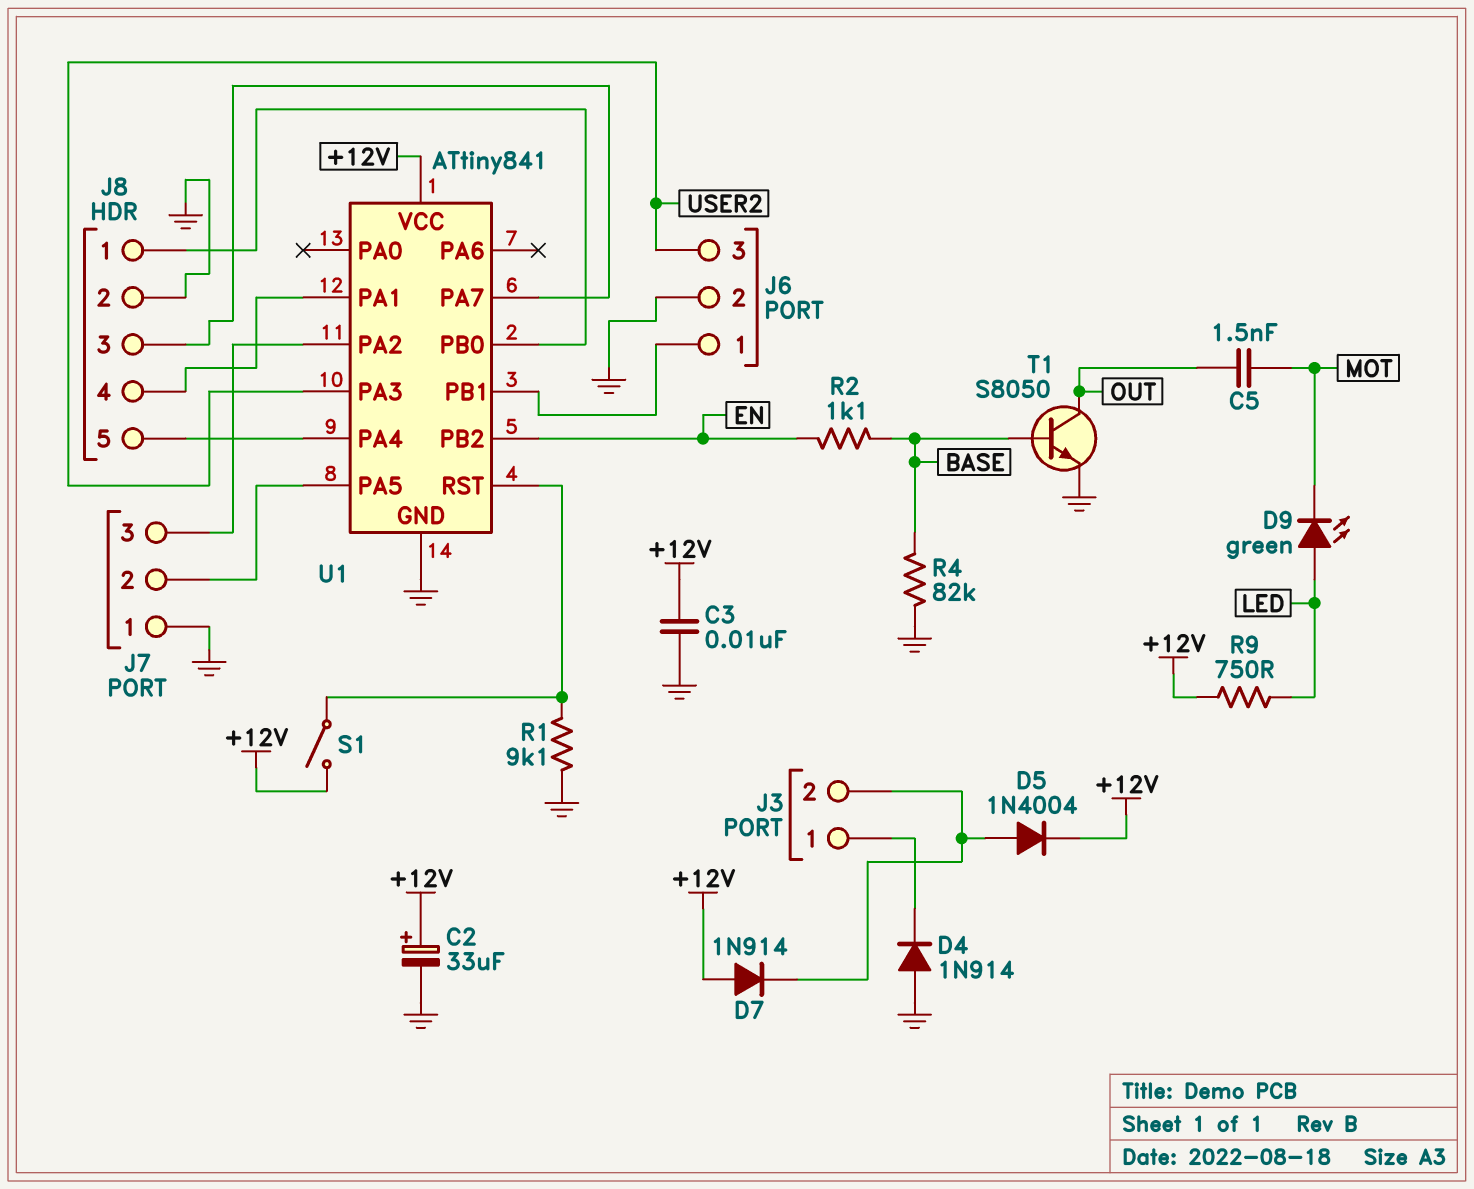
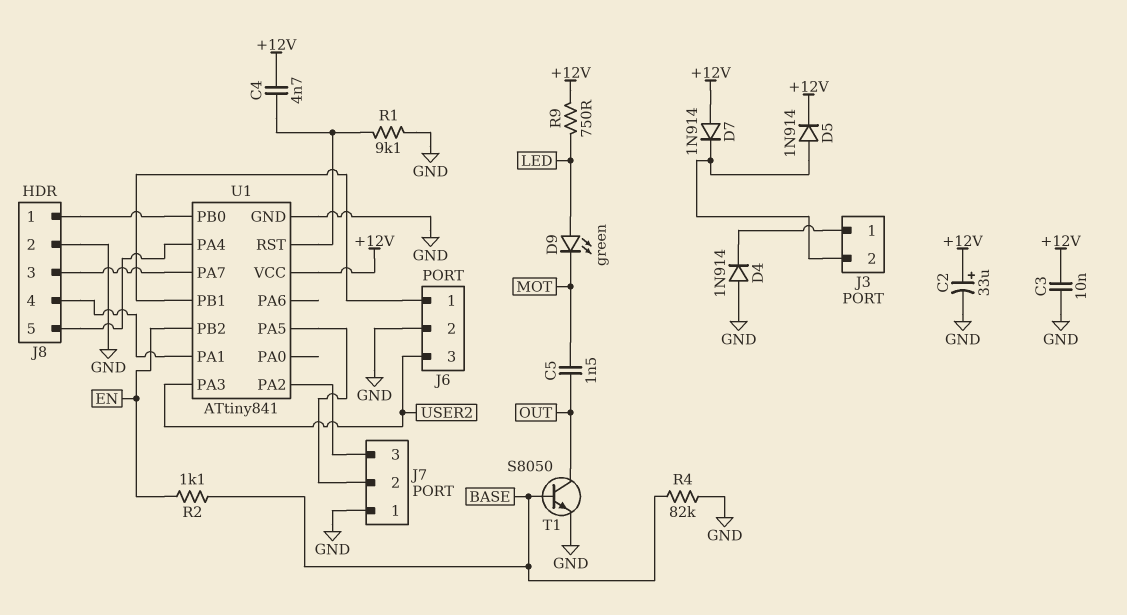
C4: none -> 4.7nF (+12V, U1/RST)
D5: diode 1N4004 (A J3/2, K +12V) -> diode 1N914 (A J3/2, K +12V)
S1: switch (+12V, U1/RST) -> none

